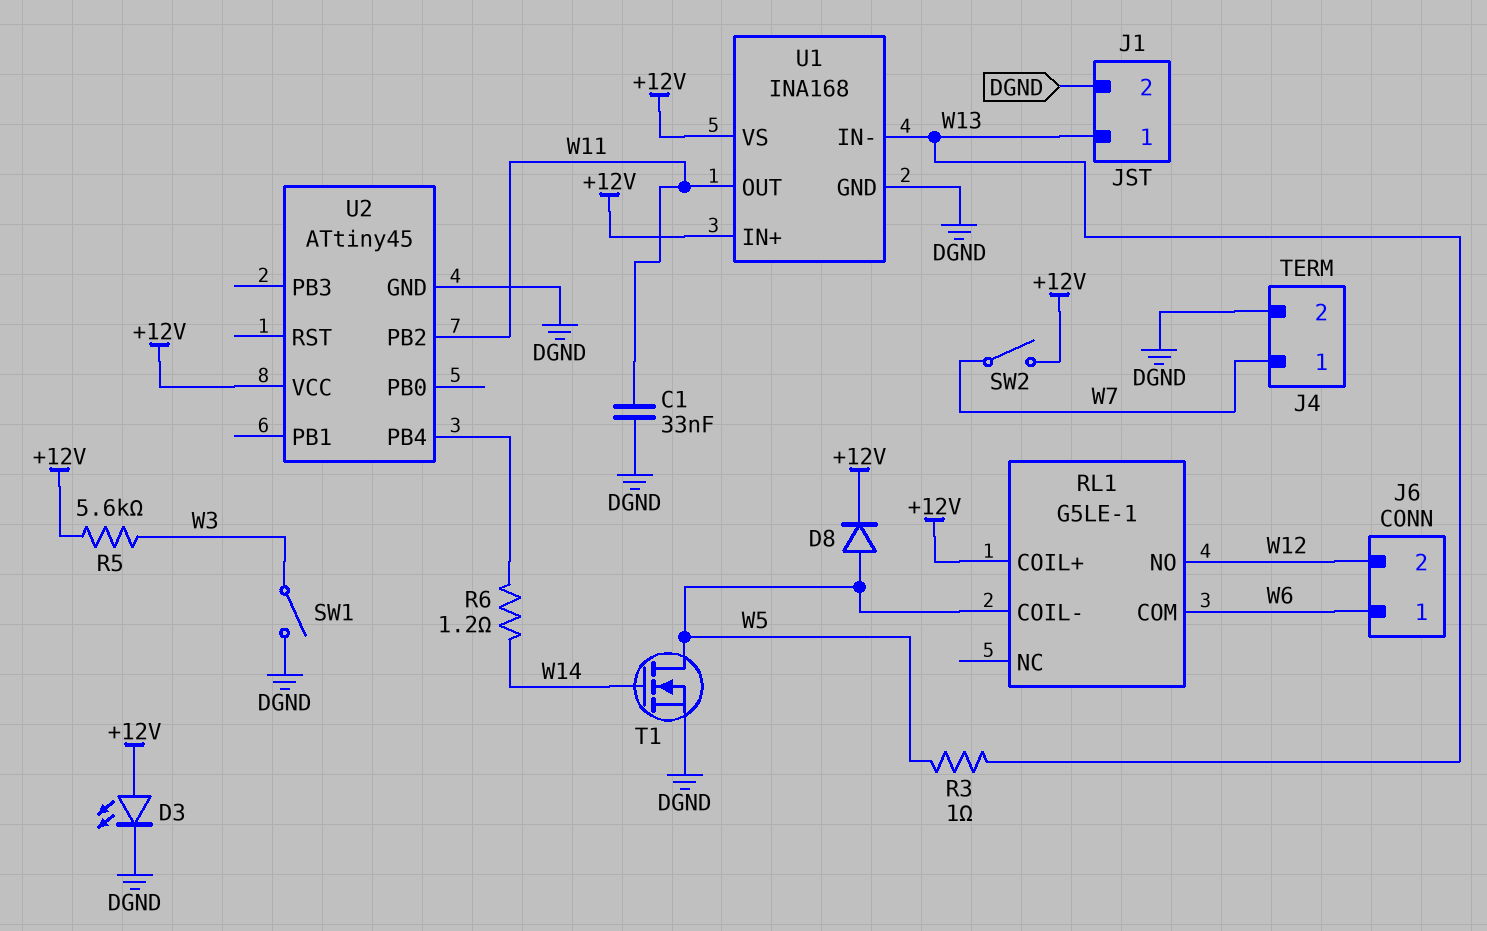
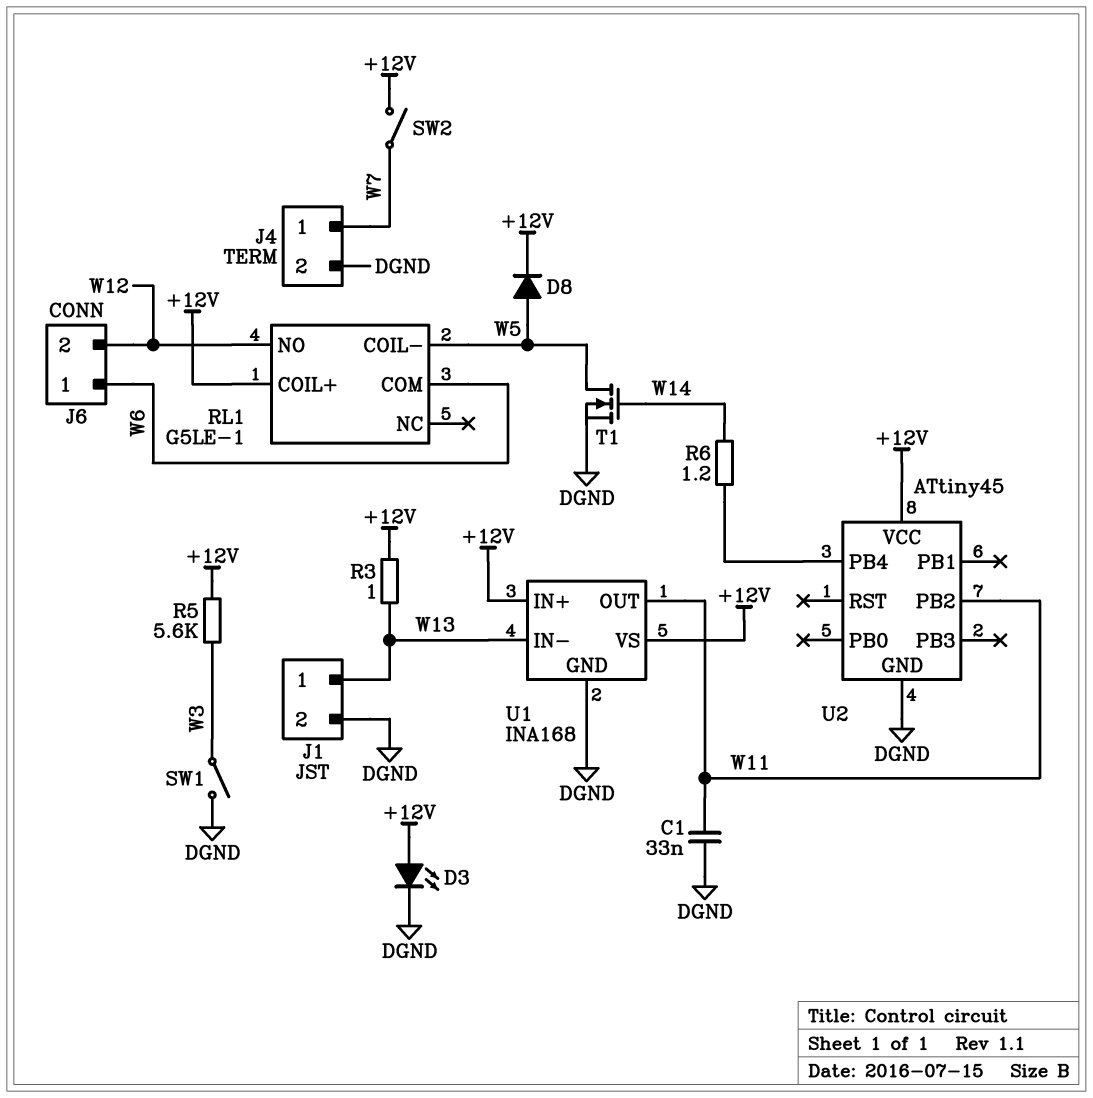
R3: 1 (W5, W13) -> 1 (+12V, W13)

